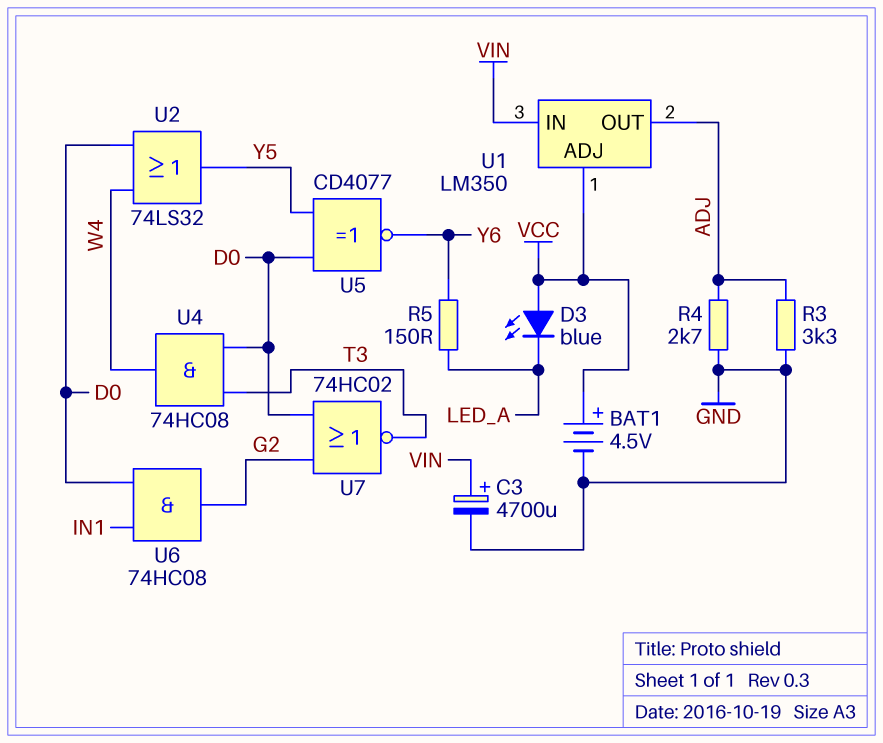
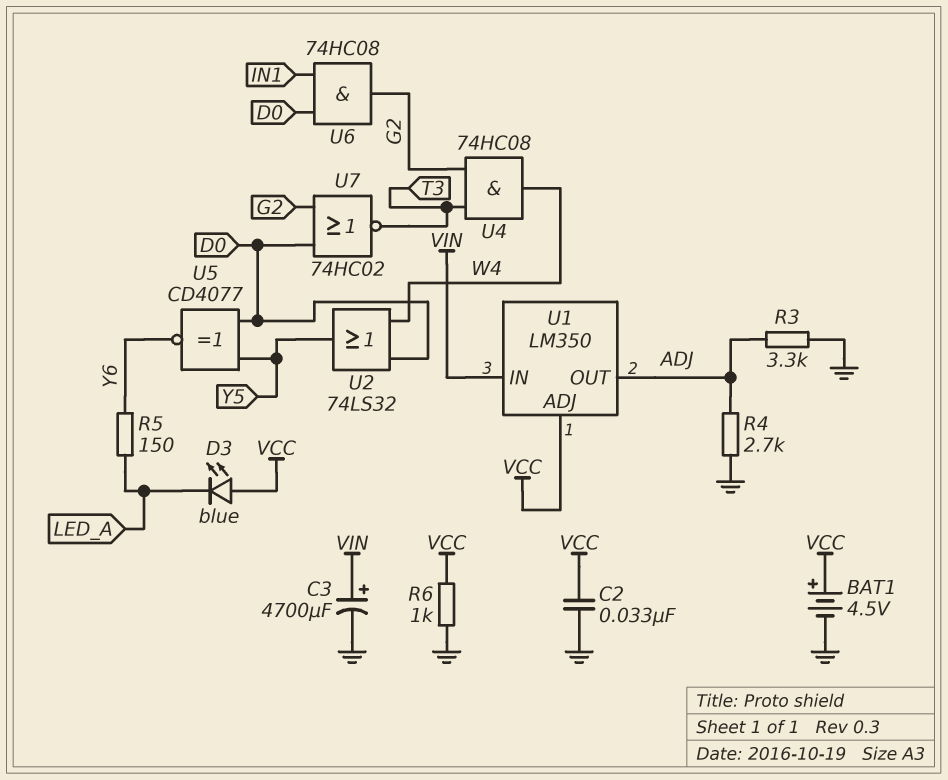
C2: none -> 33nF (GND, VCC)
R6: none -> 1k (GND, VCC)
U4: AND 74HC08 (in D0, in T3, out W4) -> AND 74HC08 (in G2, in T3, out W4)

